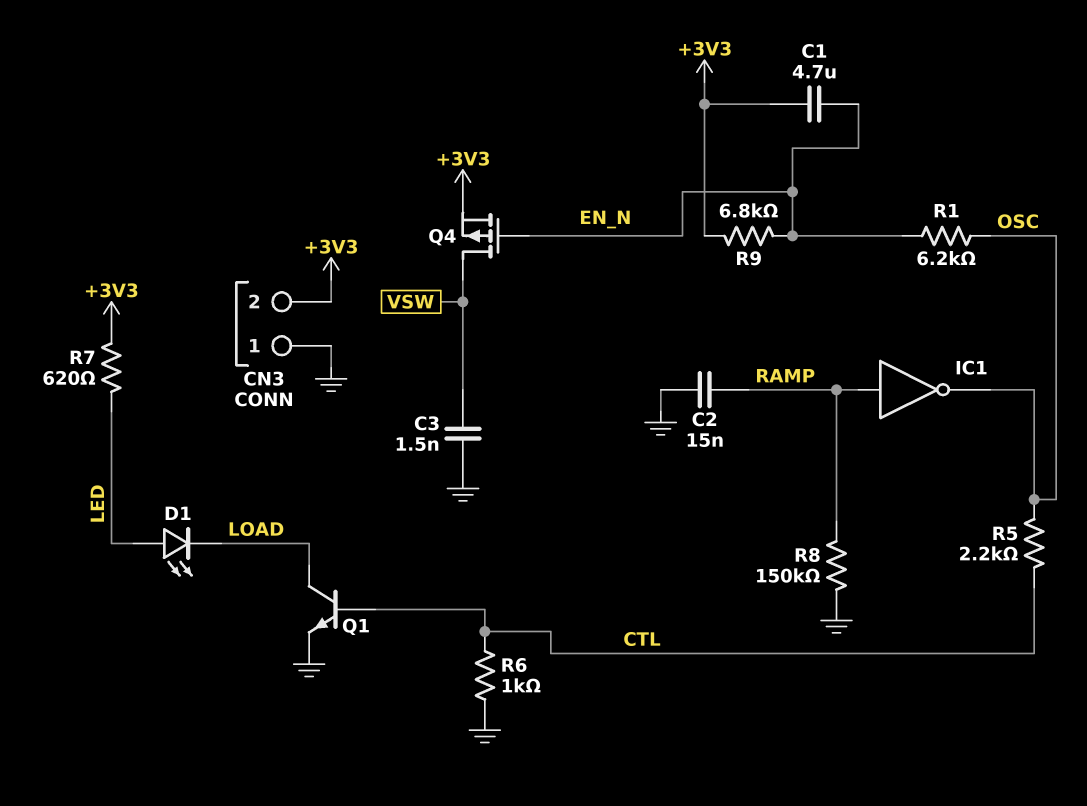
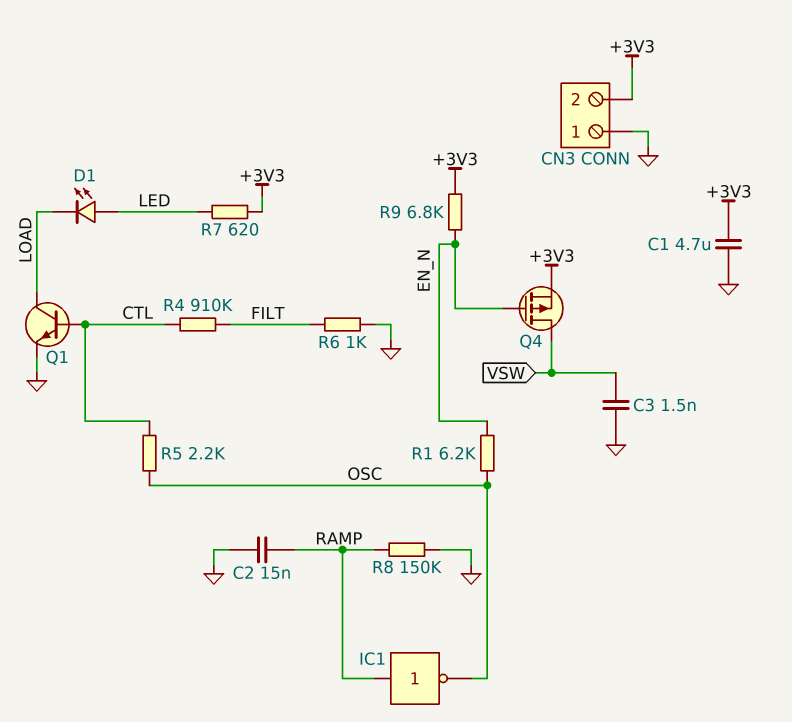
C1: 4.7uF (+3V3, EN_N) -> 4.7uF (+3V3, GND)
R4: none -> 910k (CTL, FILT)
R6: 1k (CTL, GND) -> 1k (FILT, GND)

